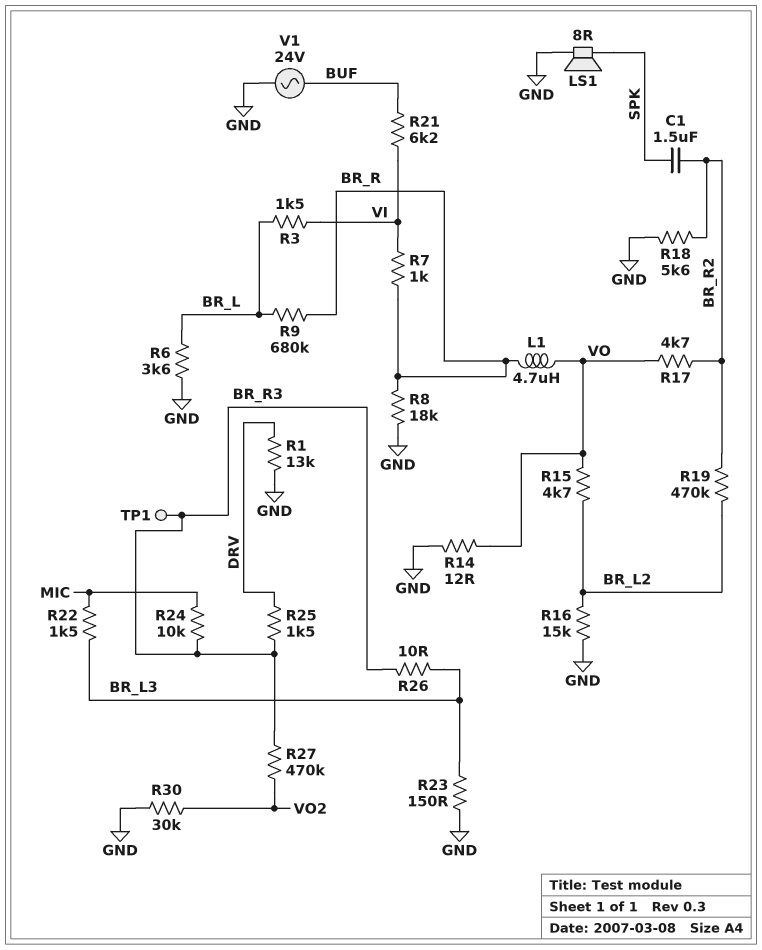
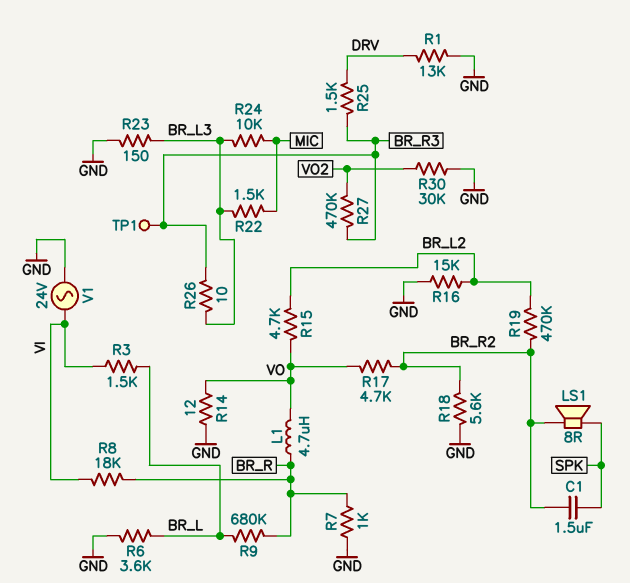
LS1: speaker 8R (GND, SPK) -> speaker 8R (BR_R2, SPK)
R7: 1k (BR_R, VI) -> 1k (BR_R, GND)
R8: 18k (BR_R, GND) -> 18k (BR_R, VI)
R21: 6.2k (BUF, VI) -> none
R24: 10k (BR_R3, MIC) -> 10k (BR_L3, MIC)
V1: AC 24V (BUF, GND) -> AC 24V (GND, VI)

